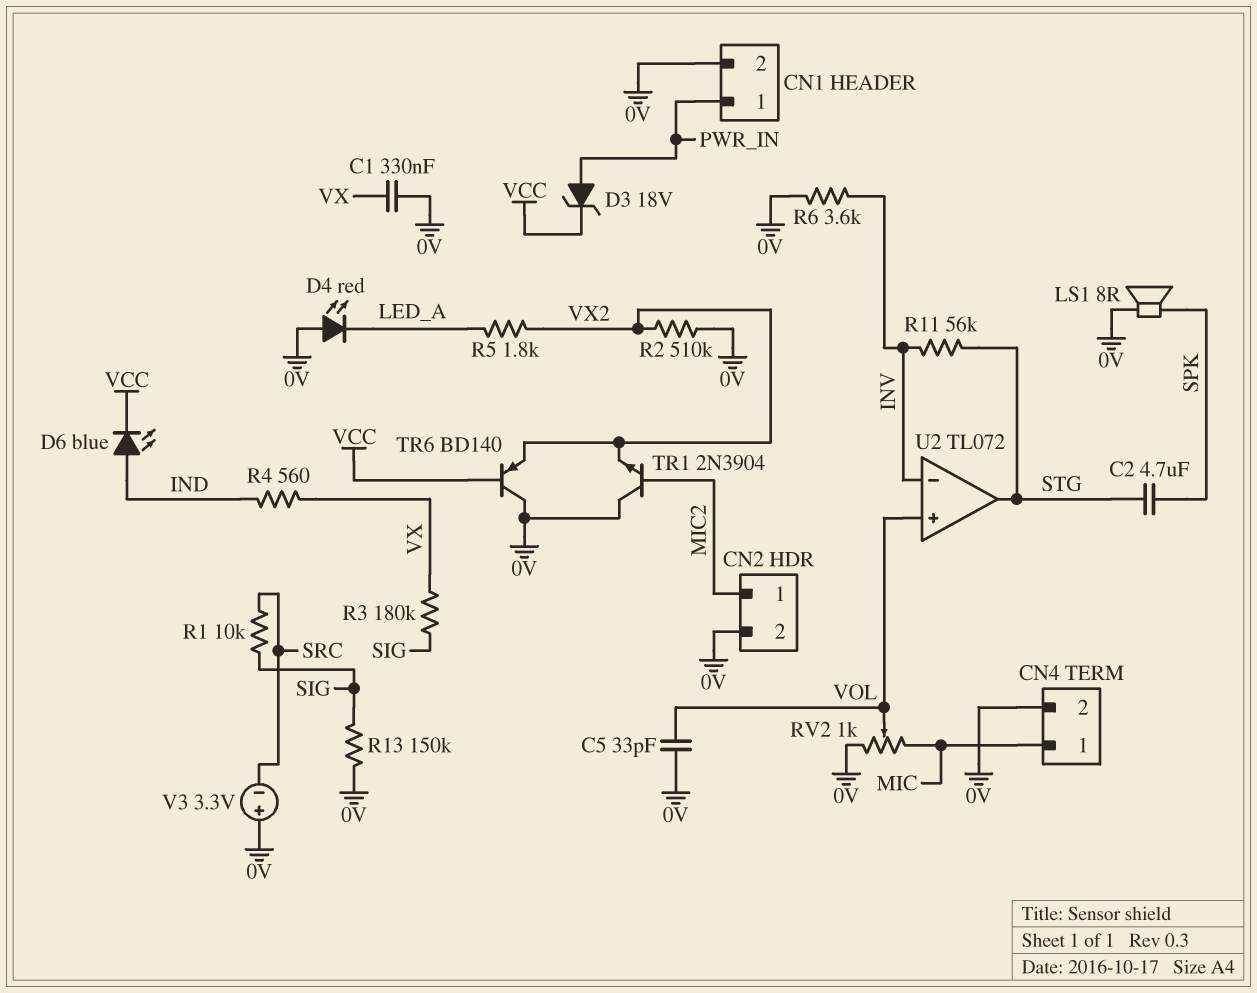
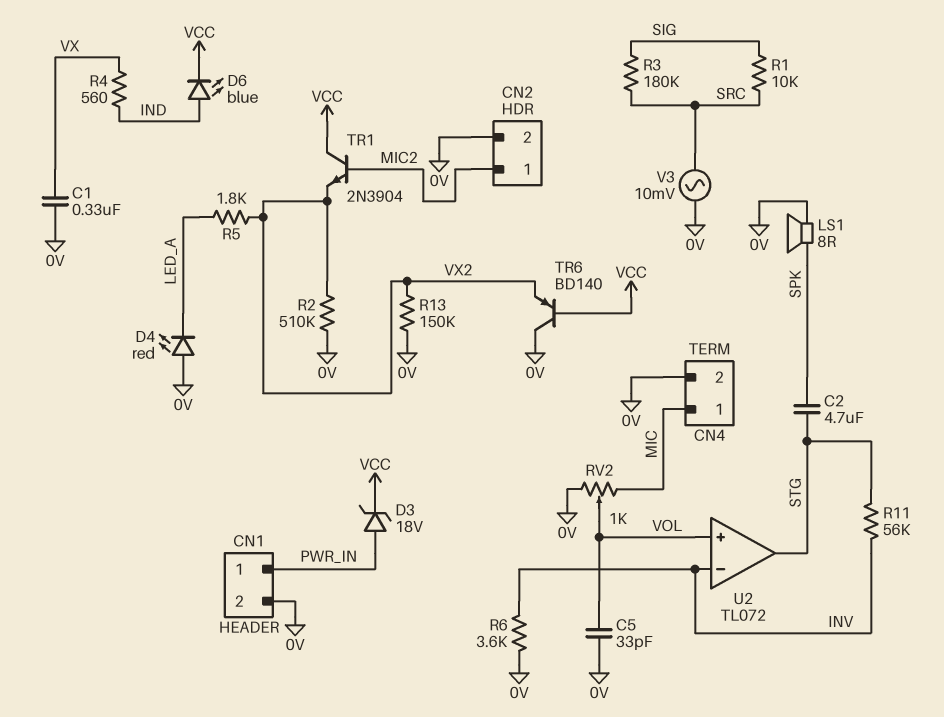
R3: 180k (SIG, VX) -> 180k (SIG, SRC)
R13: 150k (0V, SIG) -> 150k (0V, VX2)
TR1: NPN 2N3904 (B MIC2, C 0V, E VX2) -> NPN 2N3904 (B MIC2, C VCC, E VX2)
V3: 3.3V (plus 0V, minus SRC) -> AC 10mV (0V, SRC)

